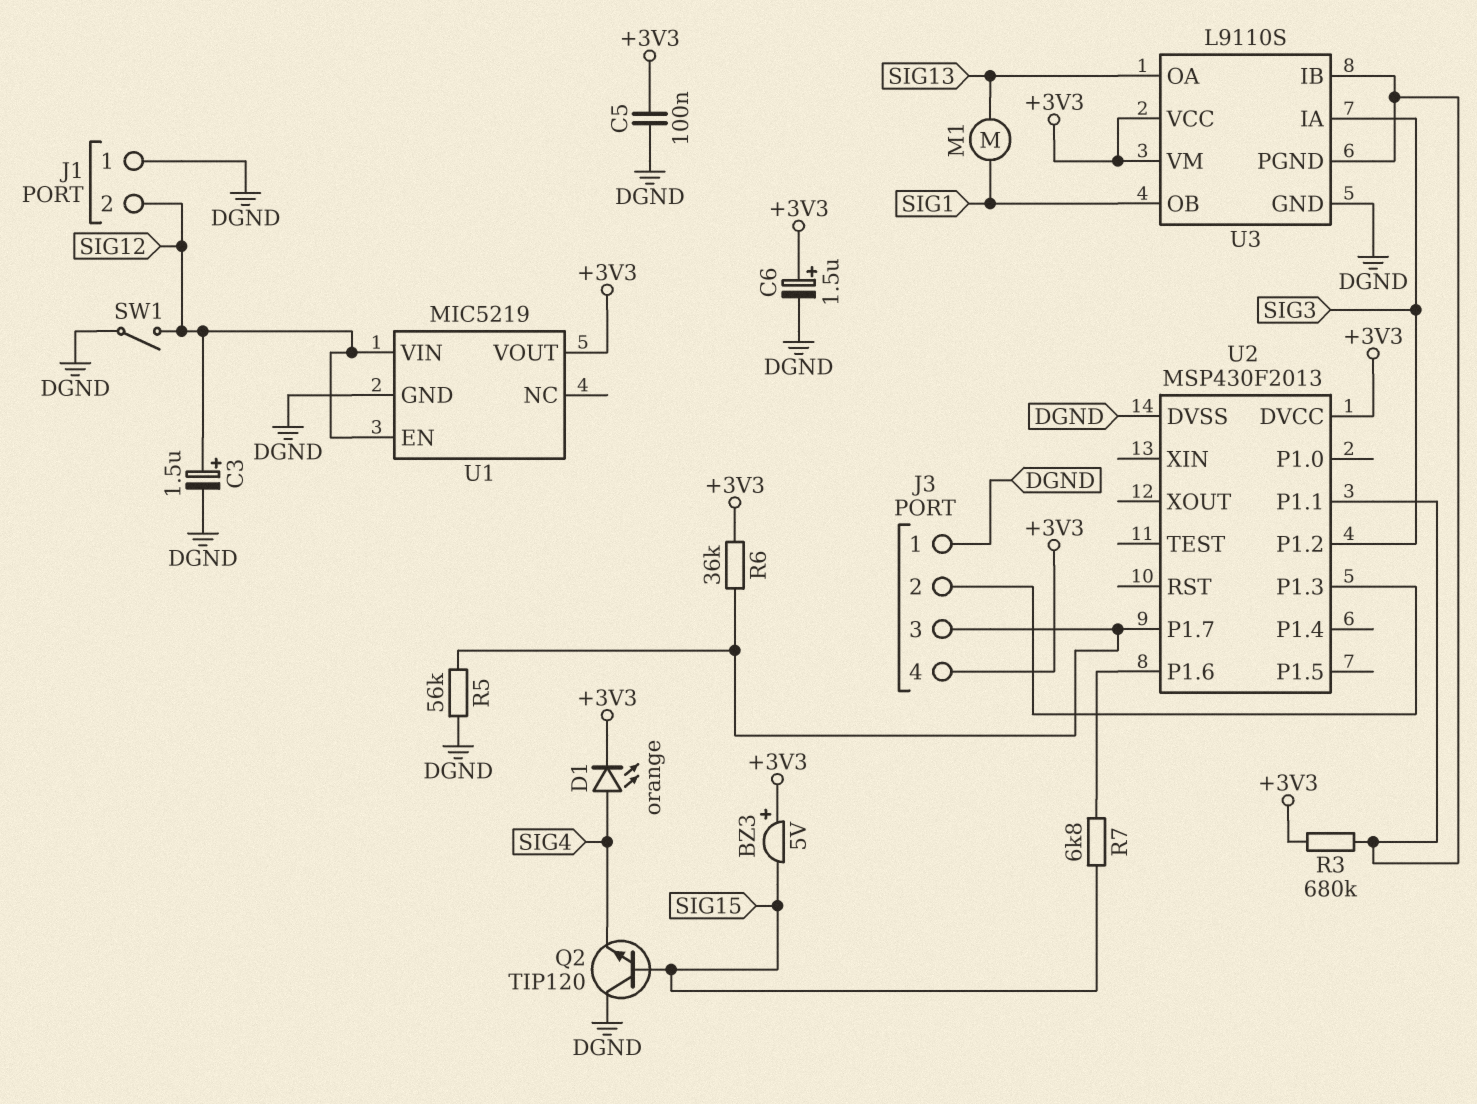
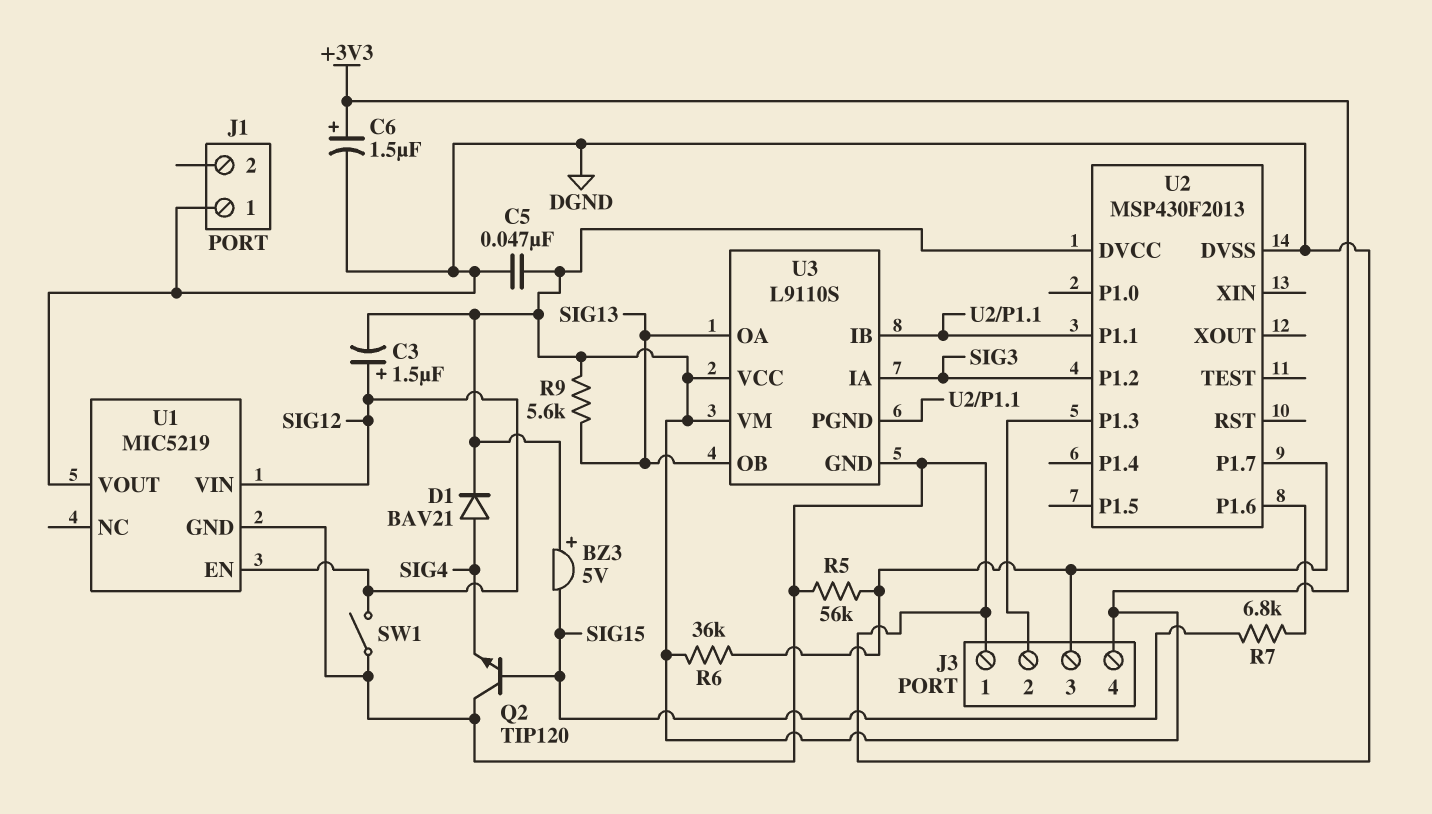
C3: 1.5uF (plus SIG12, minus DGND) -> 1.5uF (plus SIG12, minus +3V3)
C5: 100nF (+3V3, DGND) -> 47nF (+3V3, DGND)
D1: LED orange (A SIG4, K +3V3) -> diode BAV21 (A SIG4, K +3V3)
J1 pin 2: SIG12 -> none
M1: motor (SIG1, SIG13) -> none
R3: 680k (+3V3, U2/P1.1) -> none
R9: none -> 5.6k (+3V3, SIG13)
U1 pin VOUT: +3V3 -> DGND
U3 pin OB: SIG1 -> SIG13

